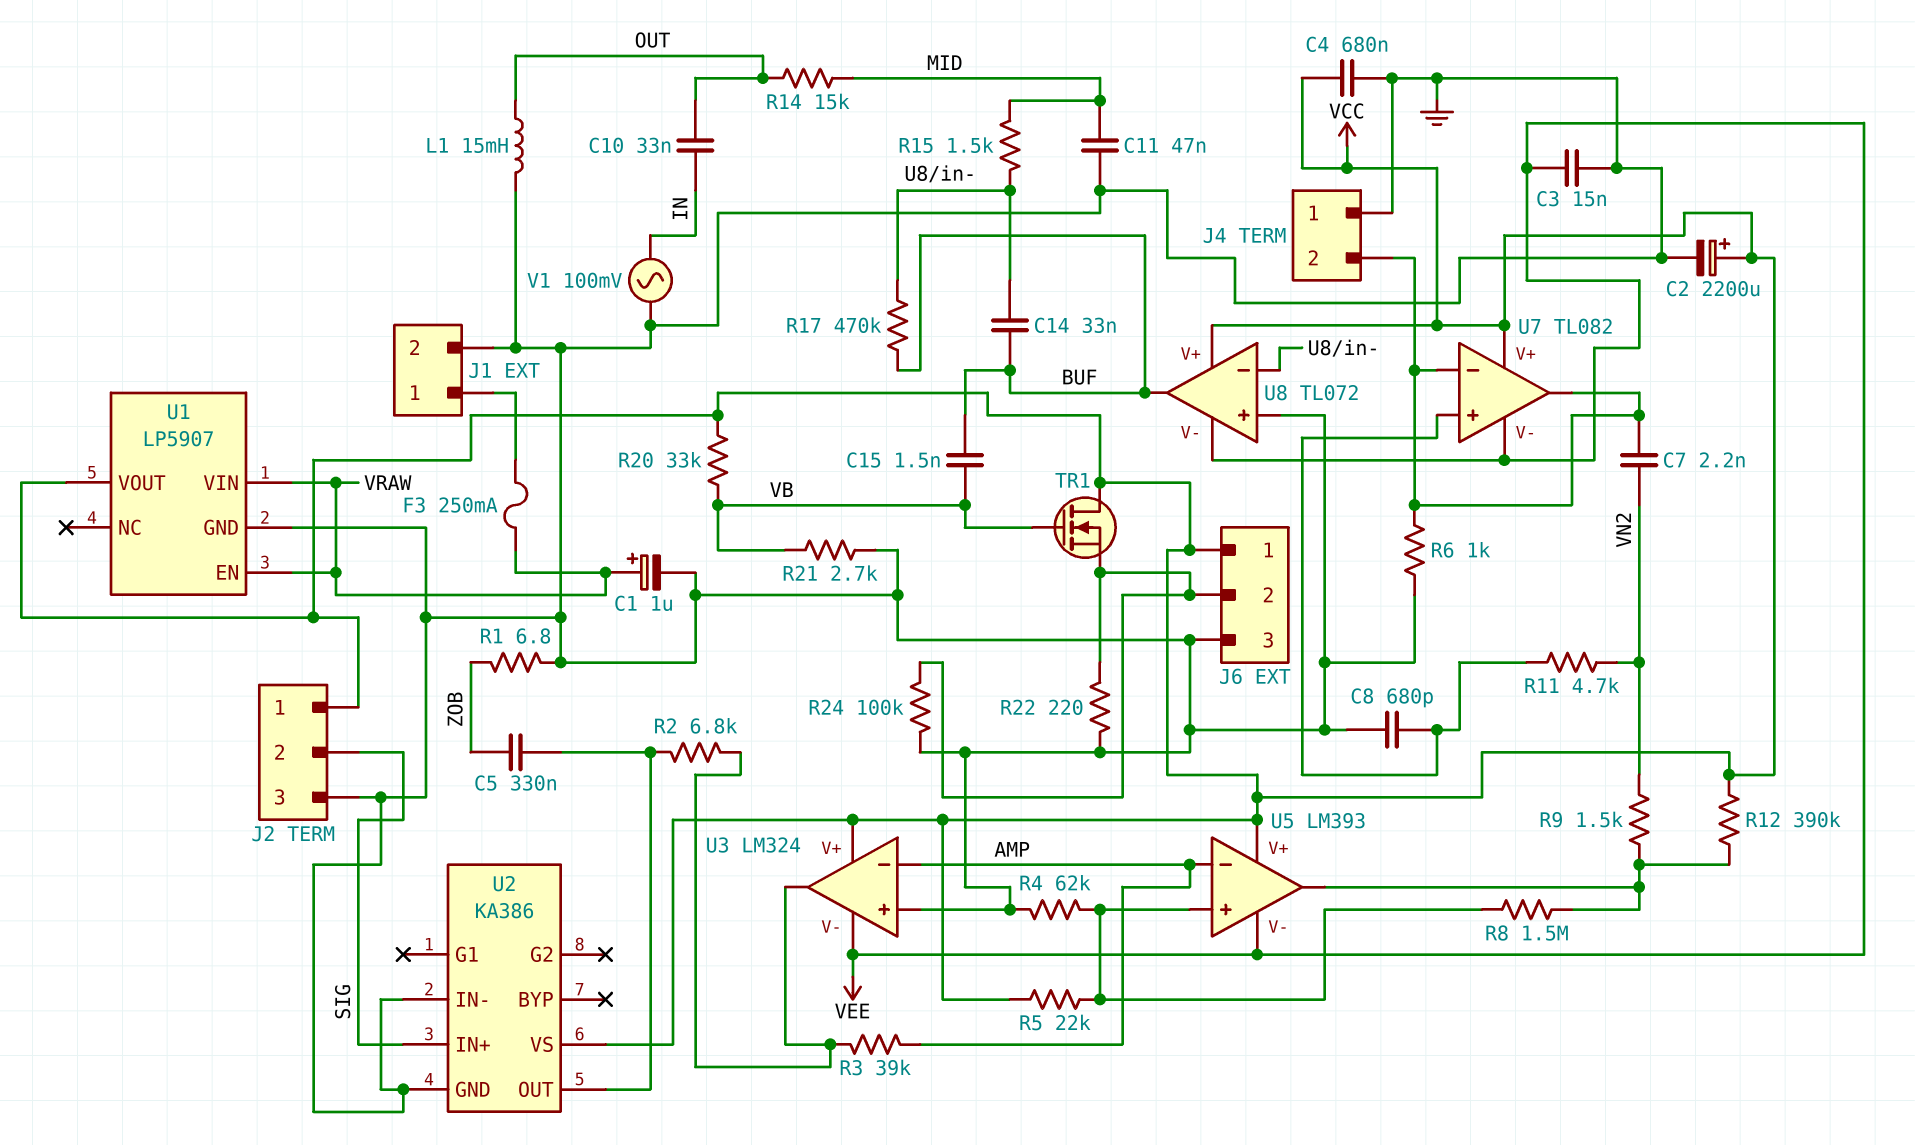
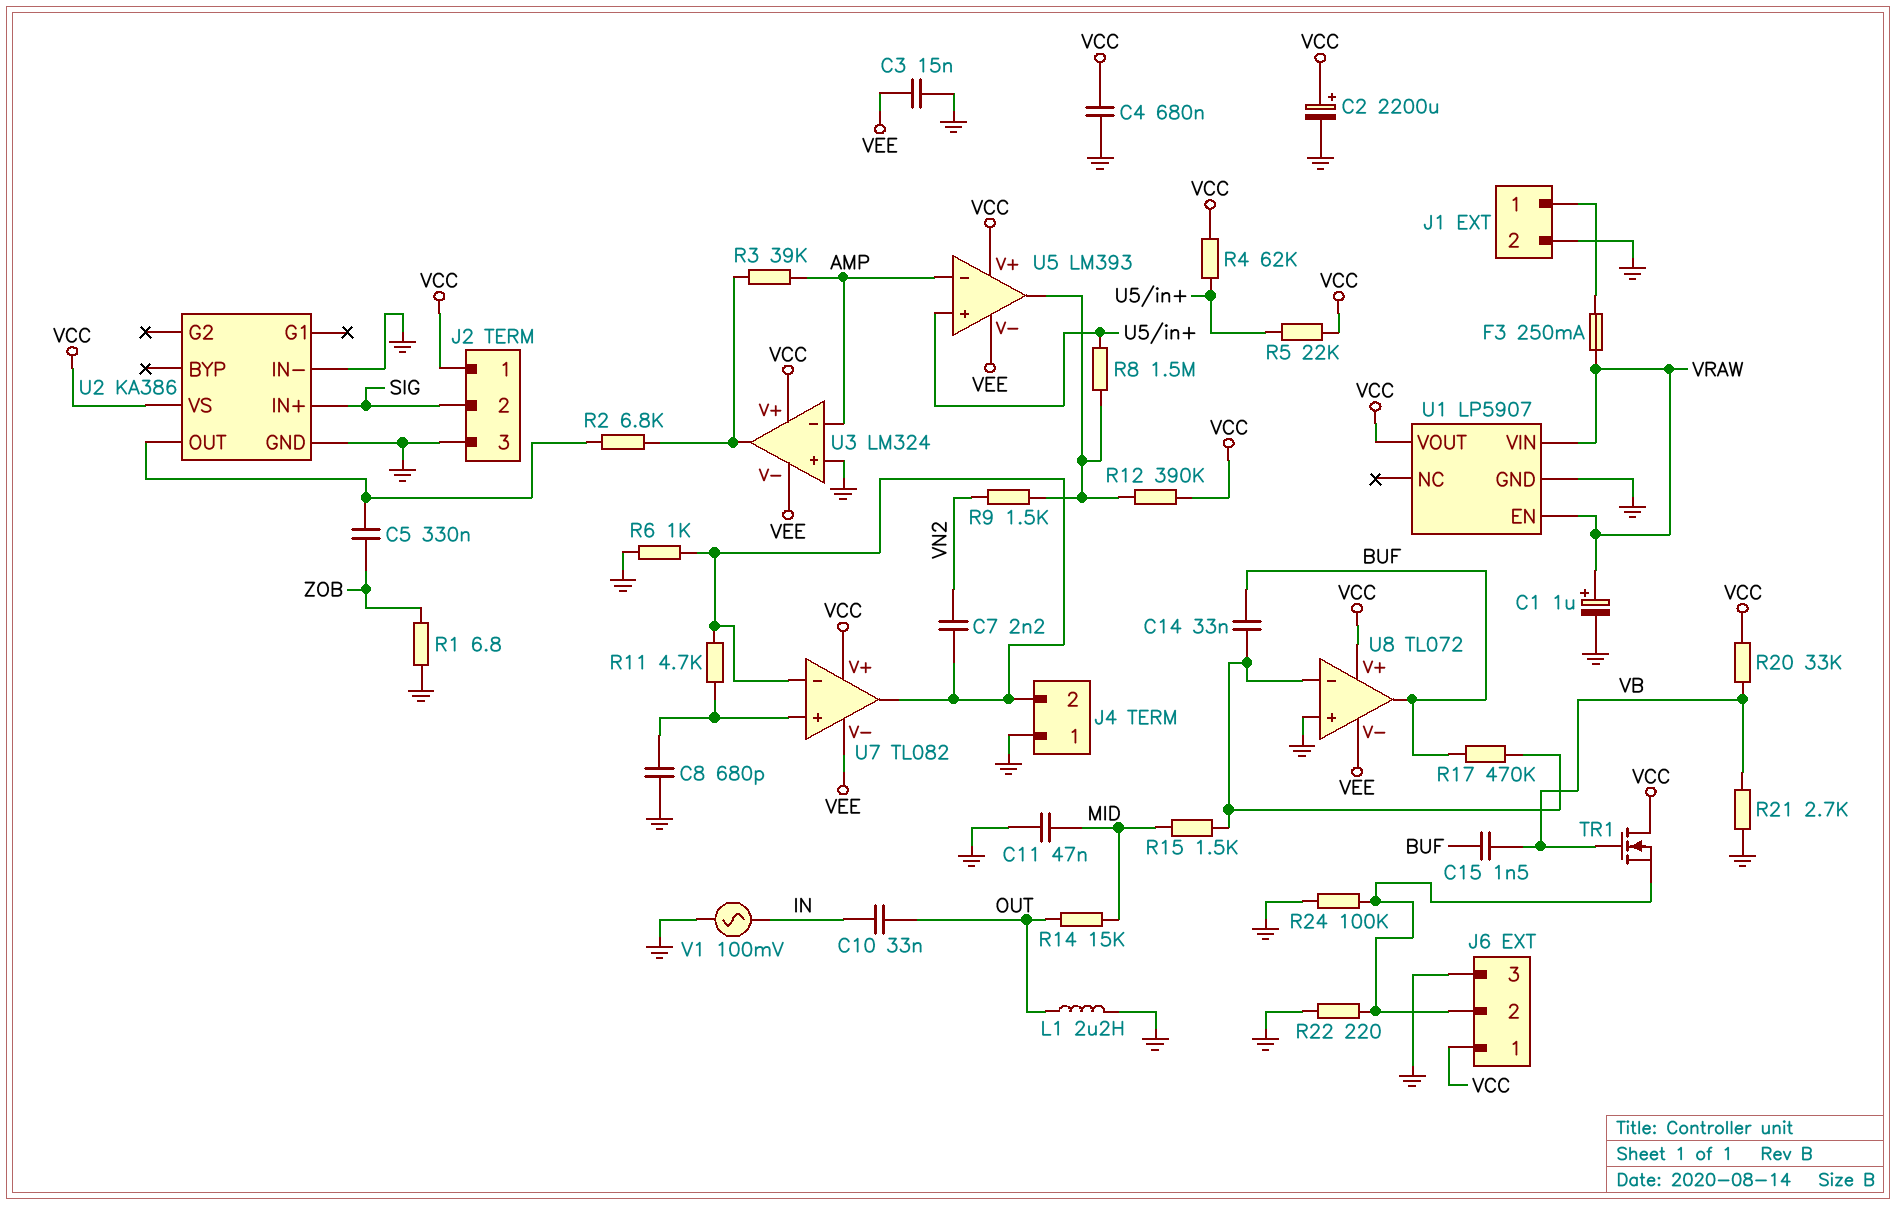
L1: 15mH (GND, OUT) -> 2.2uH (GND, OUT)
R4: 62k (GND, U5/in+) -> 62k (U5/in+, VCC)
R11: 4.7k (U7/in+, VN2) -> 4.7k (J4/2, U7/in+)

